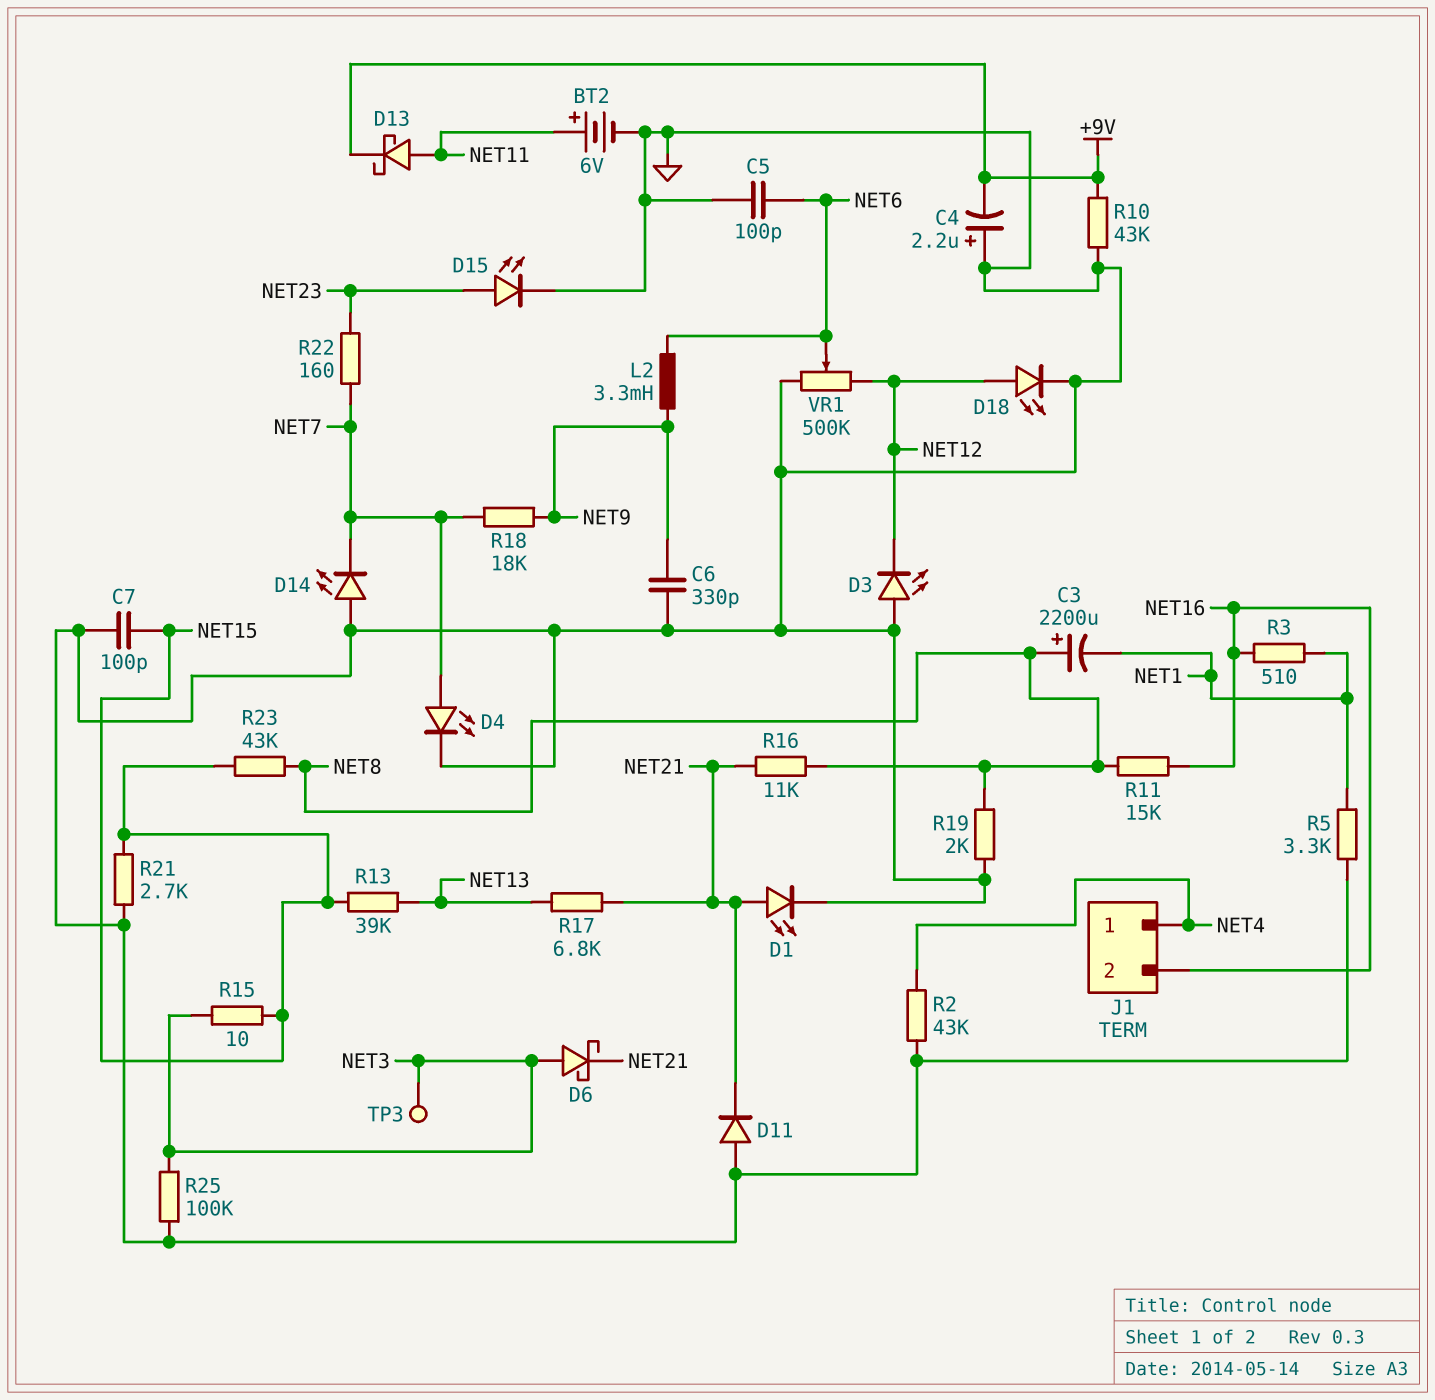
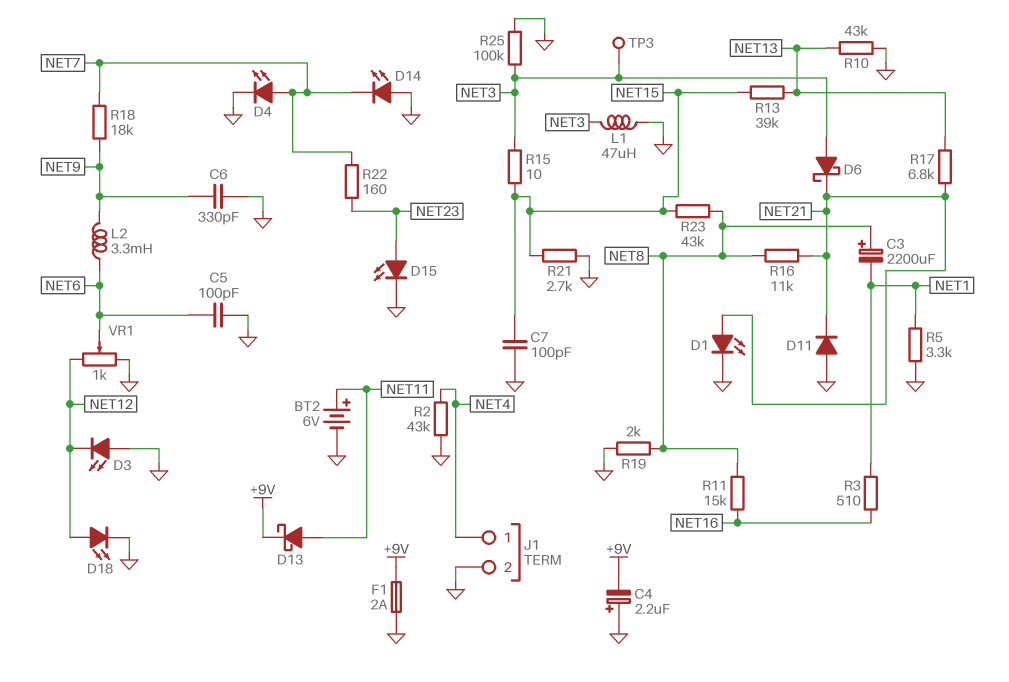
F1: none -> 2A (+9V, GND)
J1 pin 2: NET16 -> GND
L1: none -> 47uH (GND, NET3)
R10: 43k (+9V, GND) -> 43k (GND, NET13)
VR1: 500k (GND, NET12, wiper NET6) -> 1k (GND, NET12, wiper NET6)

